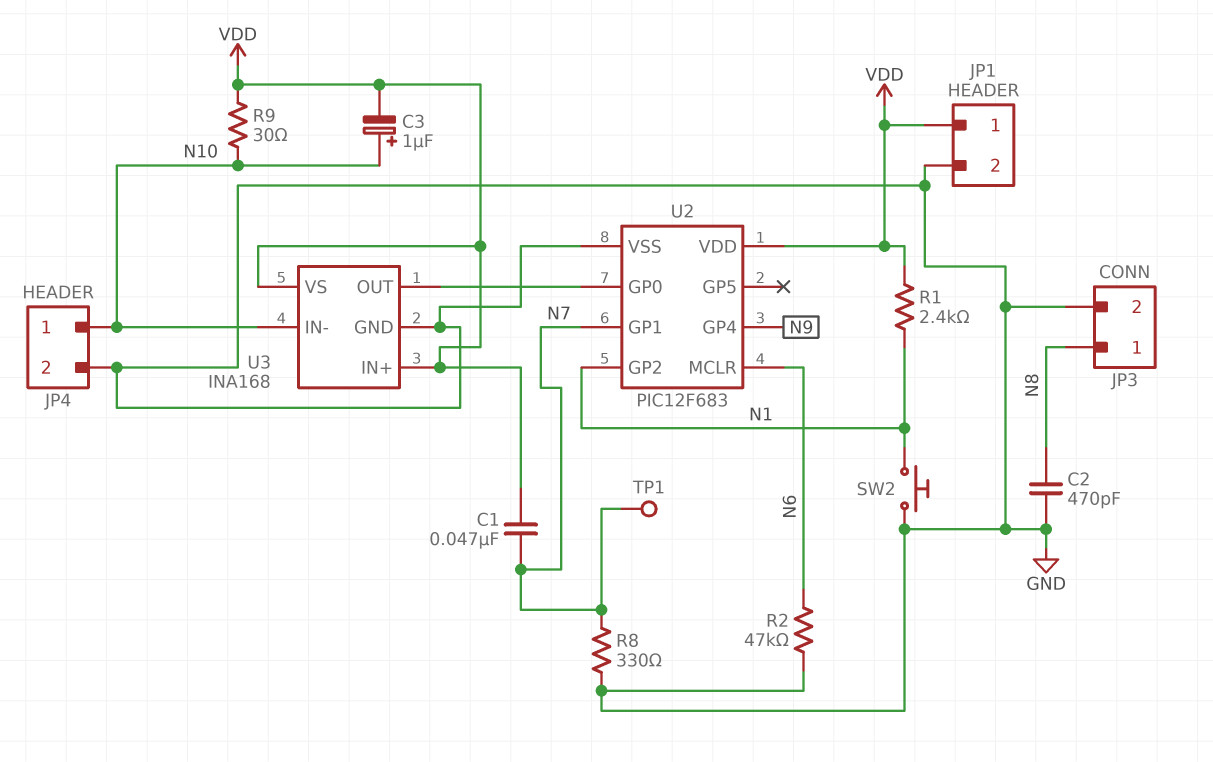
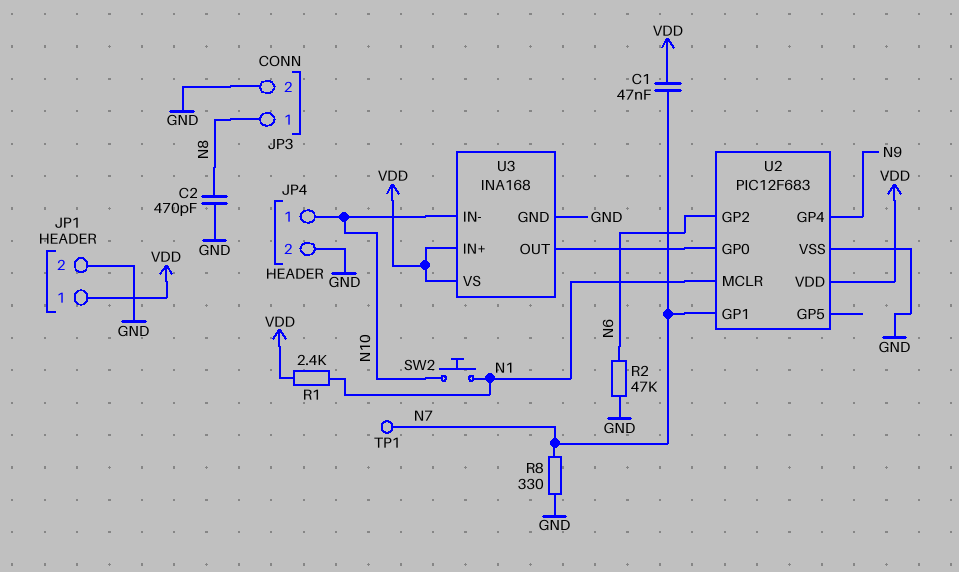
C3: 1uF (plus N10, minus VDD) -> none
R9: 30 (N10, VDD) -> none
SW2: button (GND, N1) -> button (N1, N10)
U2 pin GP2: N1 -> N6
U2 pin MCLR: N6 -> N1

